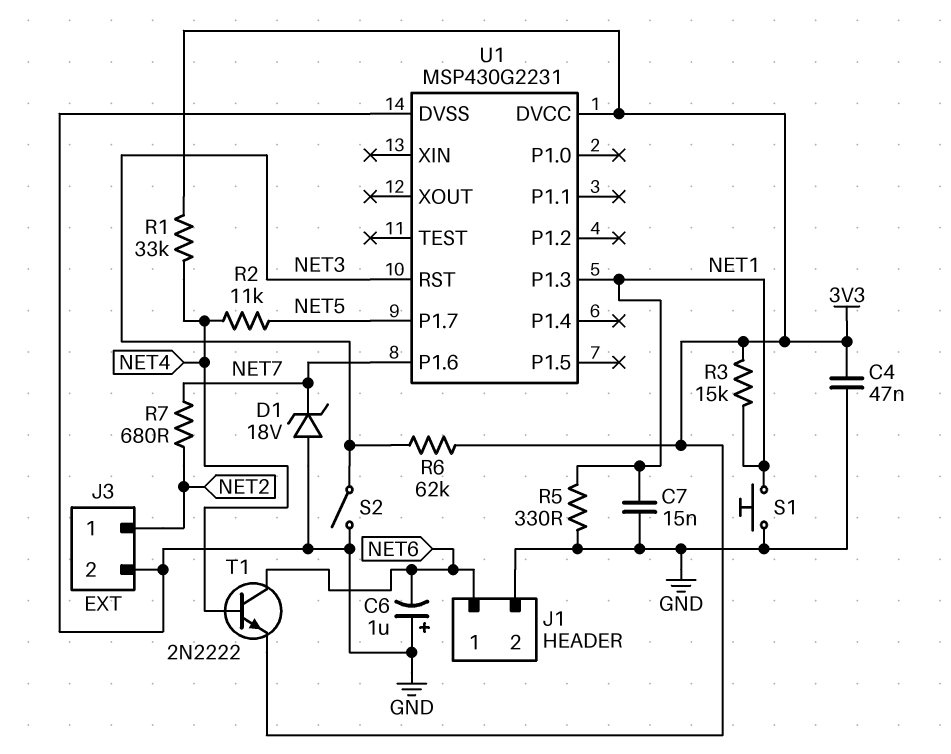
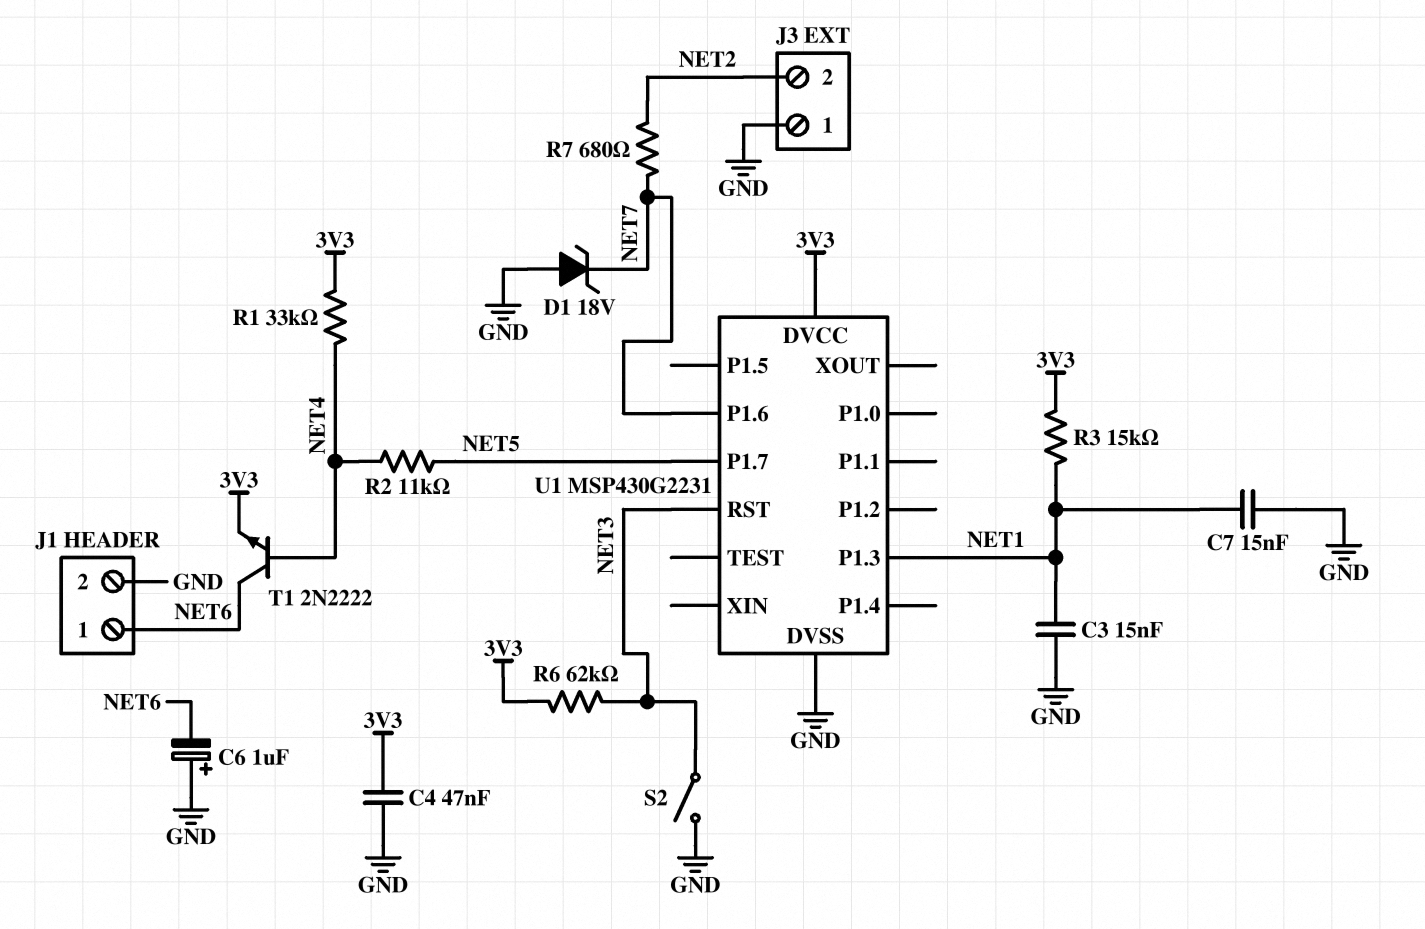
C3: none -> 15nF (GND, NET1)
J3 pin 1: NET2 -> GND
J3 pin 2: GND -> NET2
R5: 330 (GND, NET1) -> none
S1: button (GND, NET1) -> none

